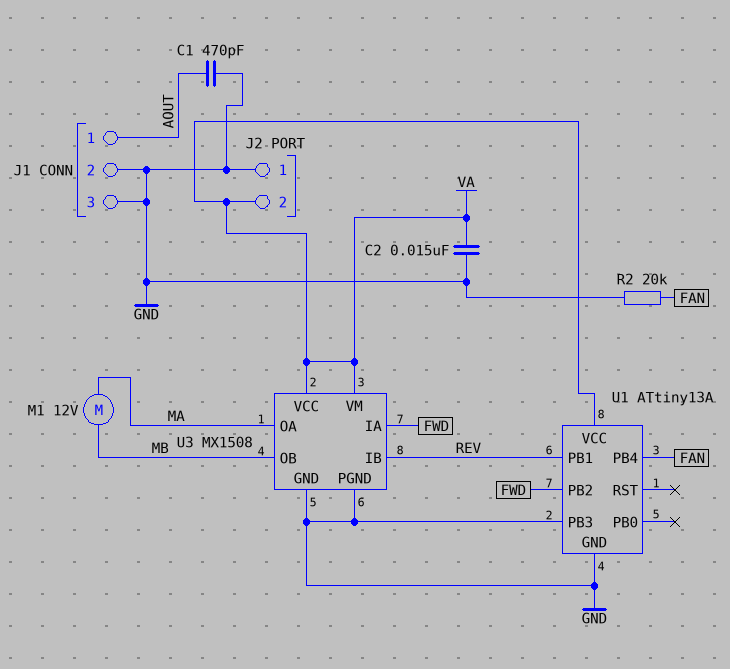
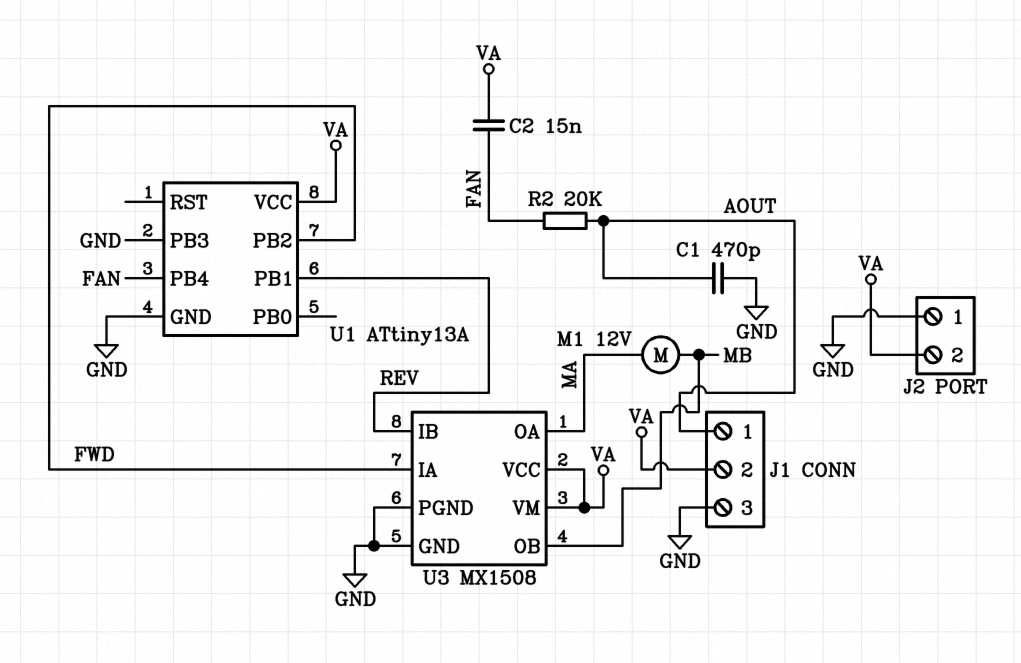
C2: 15nF (GND, VA) -> 15nF (FAN, VA)
J1 pin 2: GND -> VA
R2: 20k (FAN, GND) -> 20k (AOUT, FAN)

